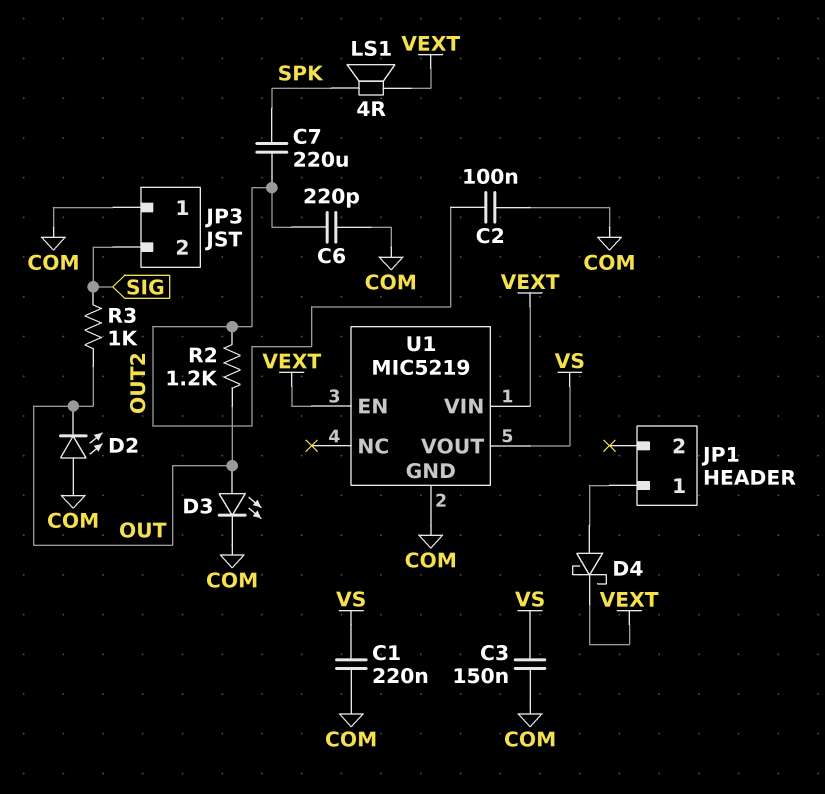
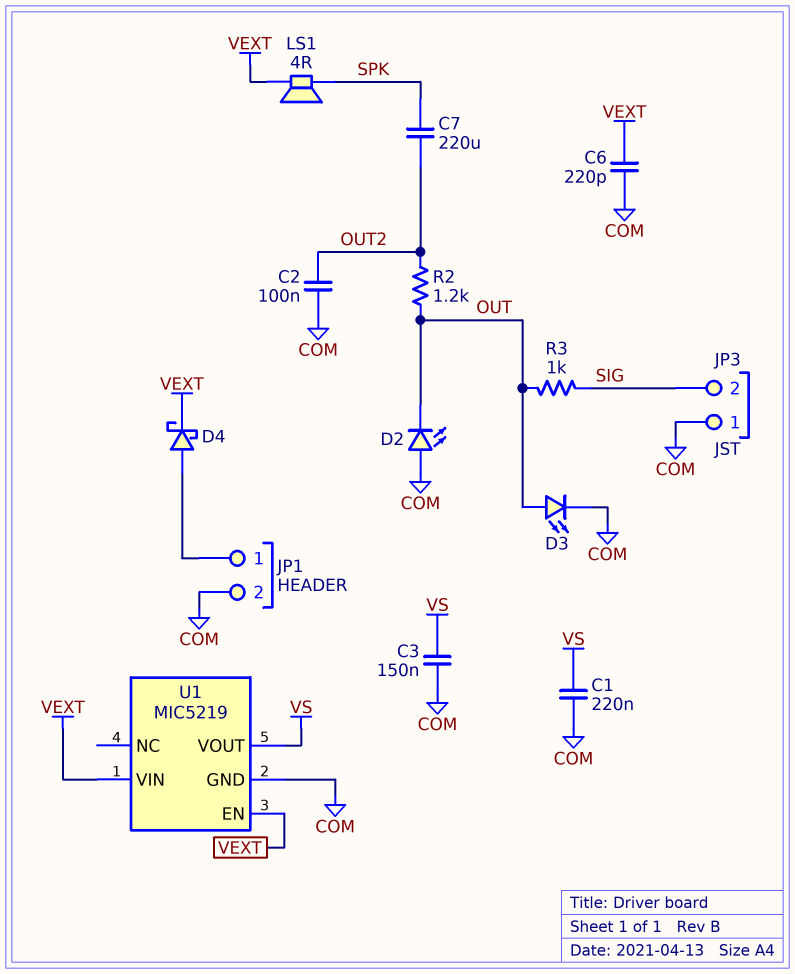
C6: 220pF (COM, OUT2) -> 220pF (COM, VEXT)
JP1 pin 2: none -> COM

